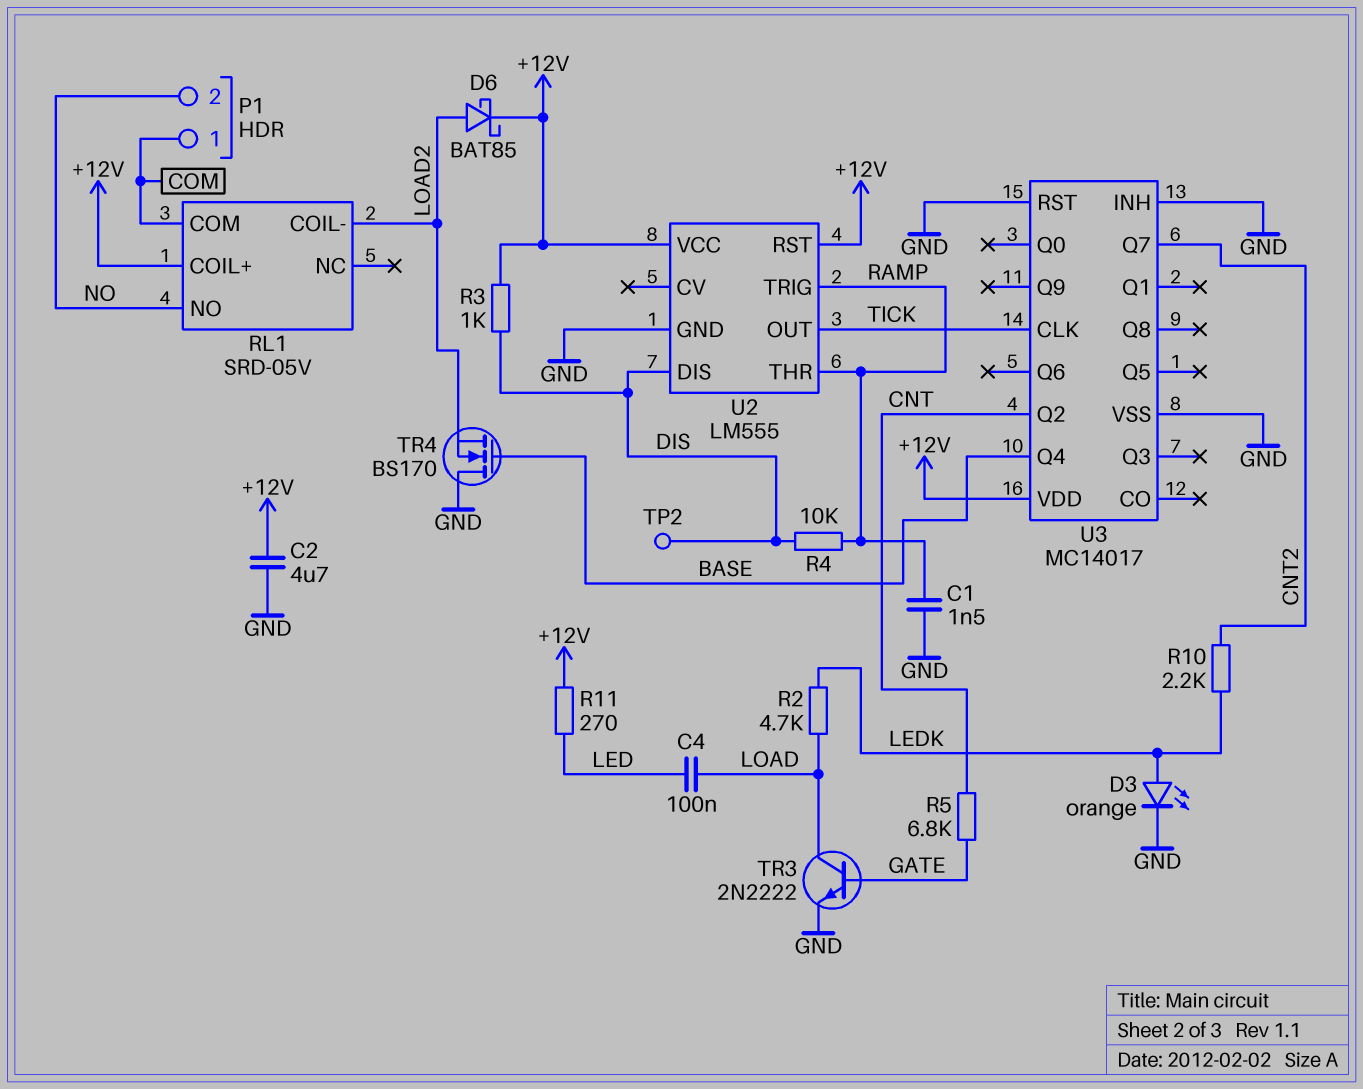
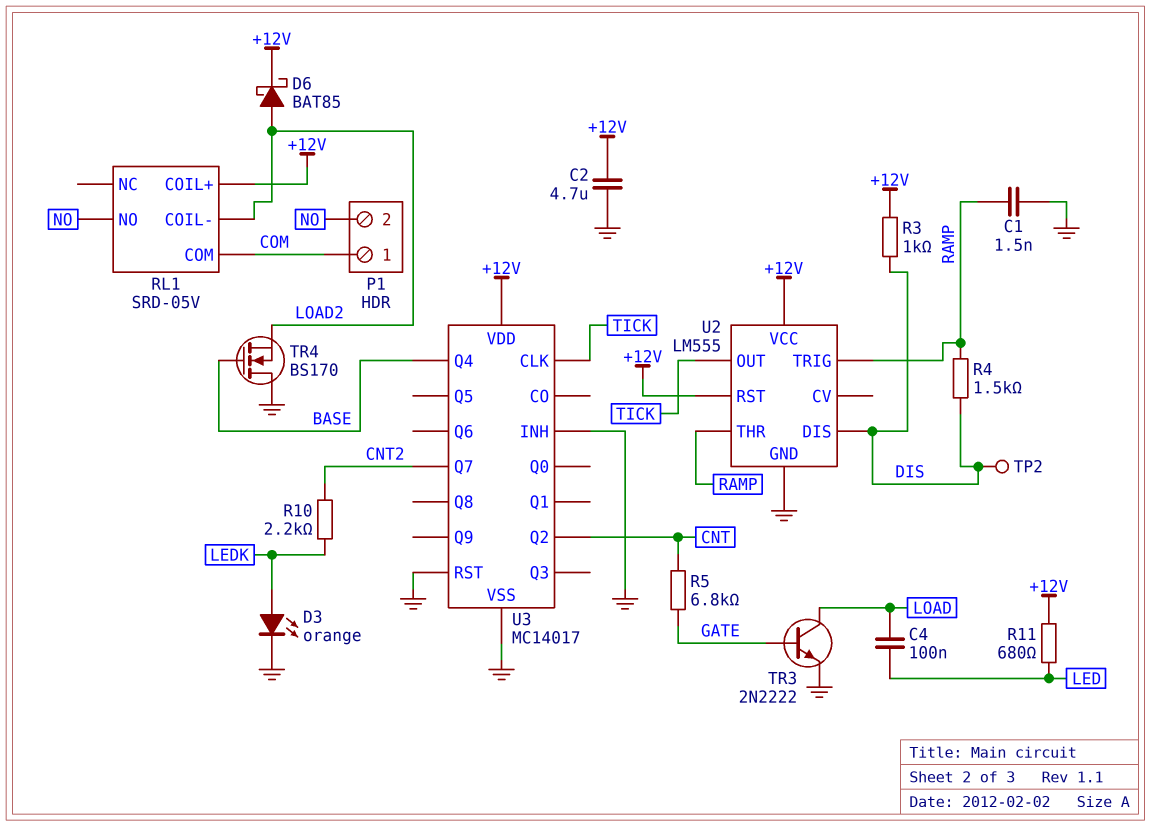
R2: 4.7k (LEDK, LOAD) -> none
R4: 10k (DIS, RAMP) -> 1.5k (DIS, RAMP)
R11: 270 (+12V, LED) -> 680 (+12V, LED)

